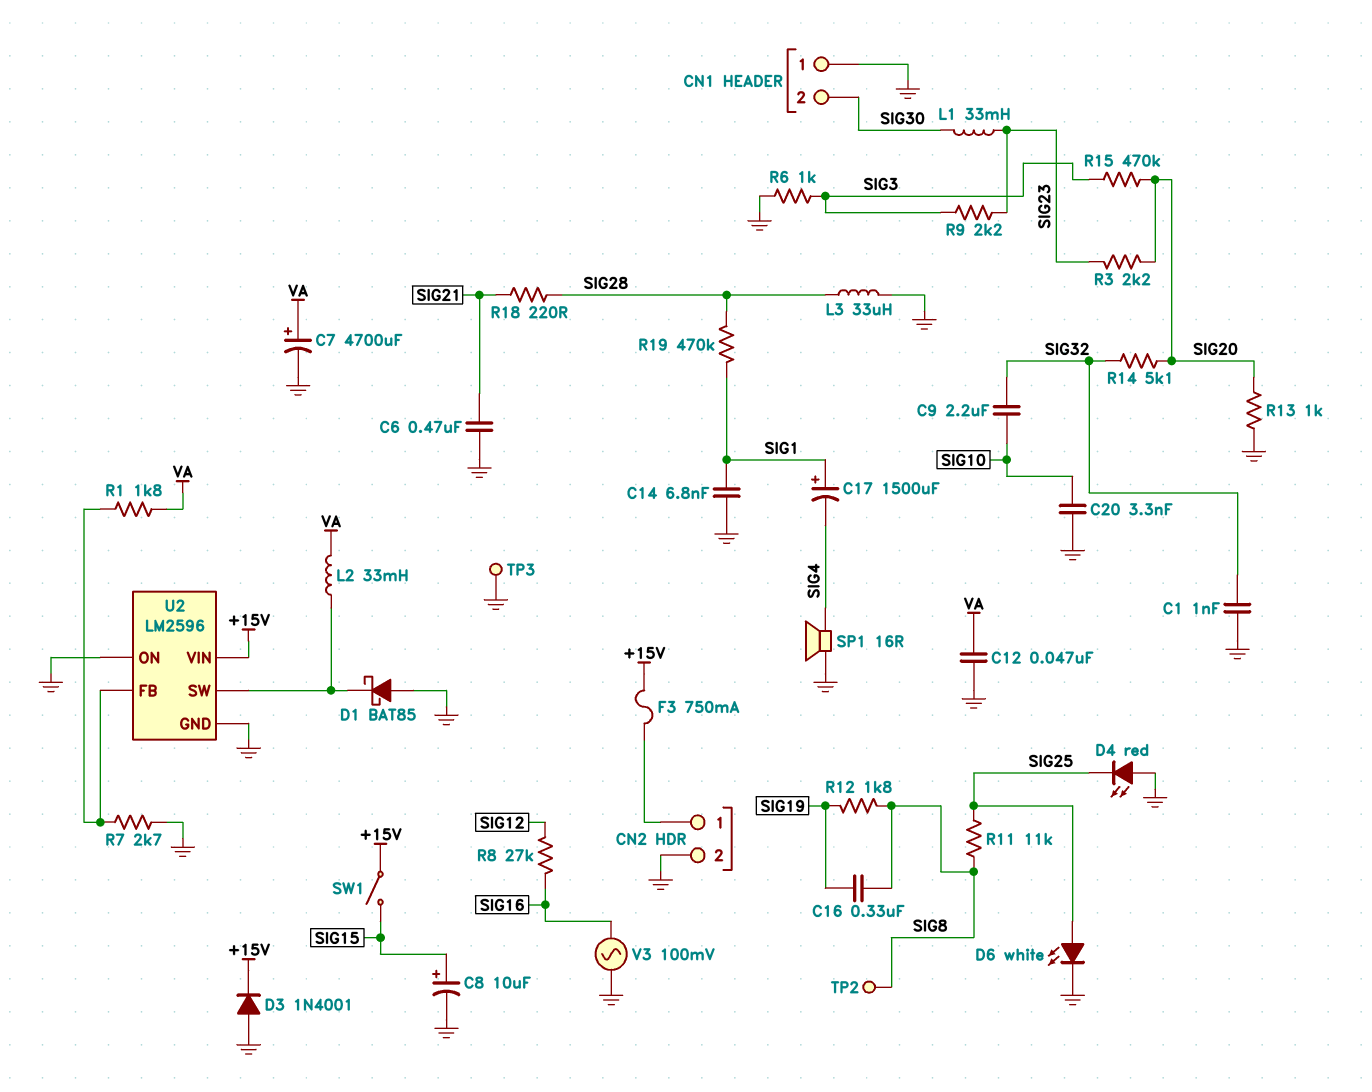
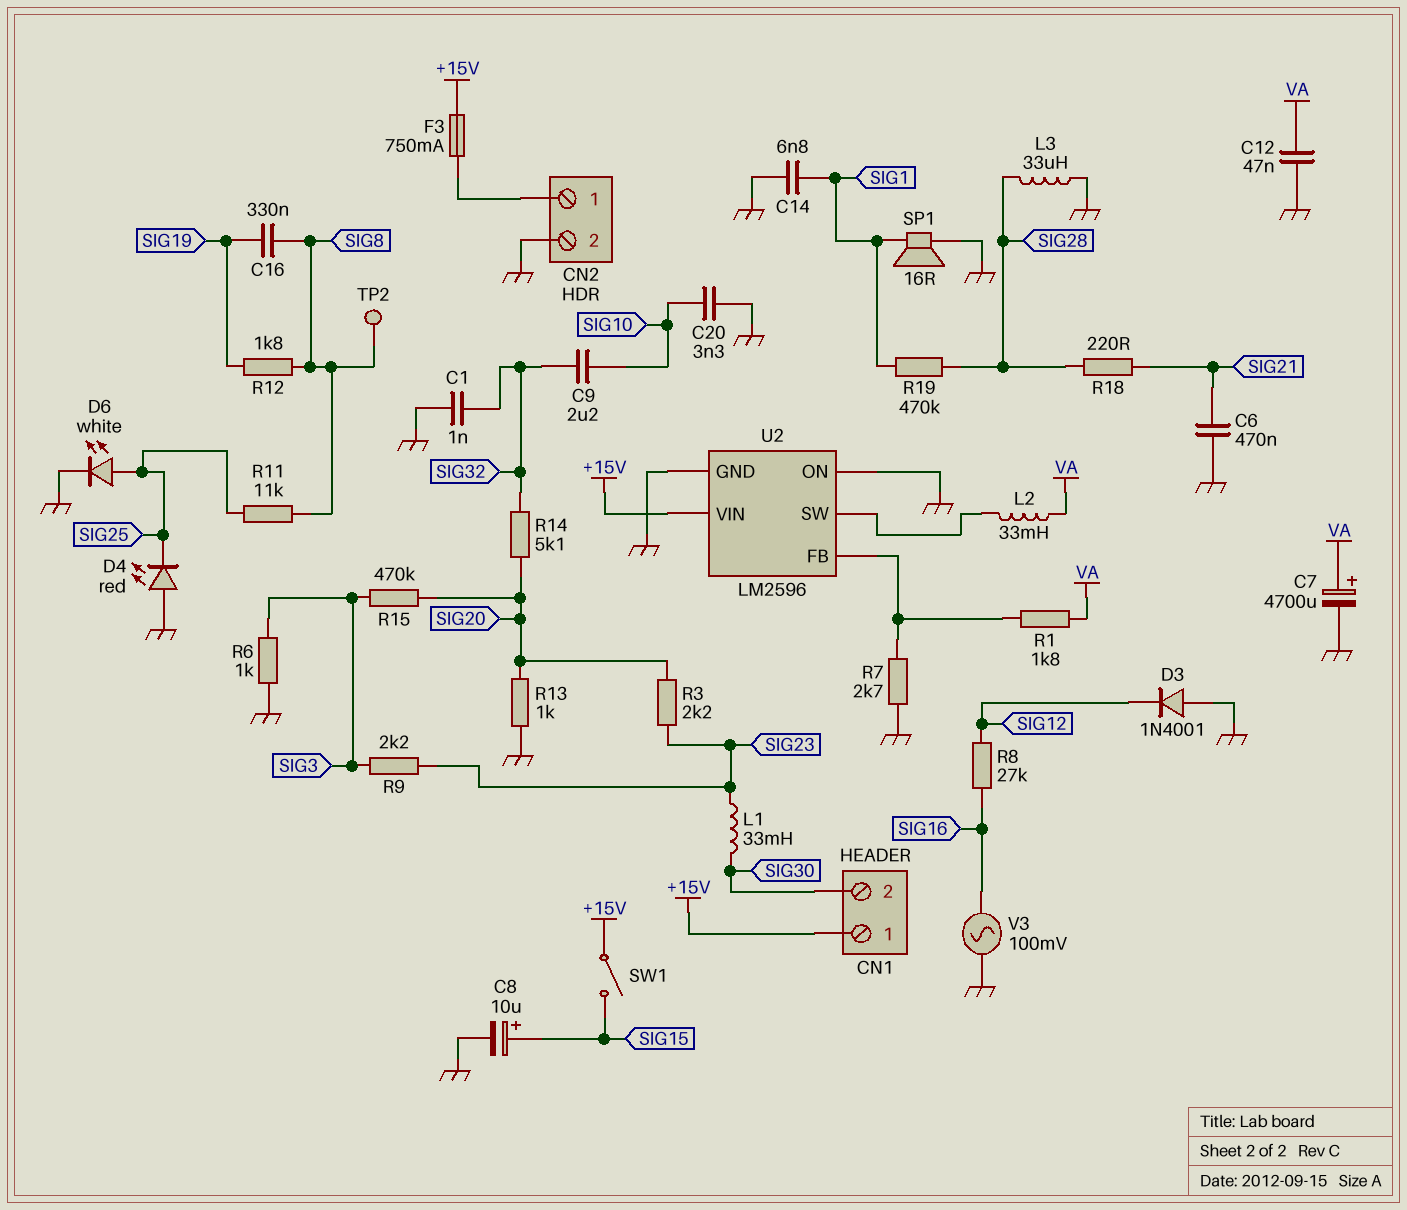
C17: 1500uF (plus SIG1, minus SIG4) -> none
CN1 pin 1: GND -> +15V
D1: schottky BAT85 (A GND, K U2/SW) -> none
D3: diode 1N4001 (A GND, K +15V) -> diode 1N4001 (A GND, K SIG12)
SP1: speaker 16R (GND, SIG4) -> speaker 16R (GND, SIG1)
TP3: test point (GND) -> none

